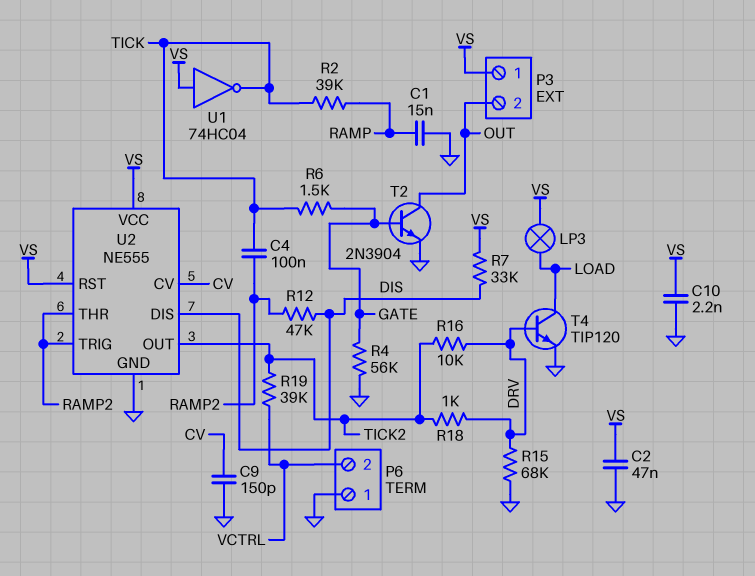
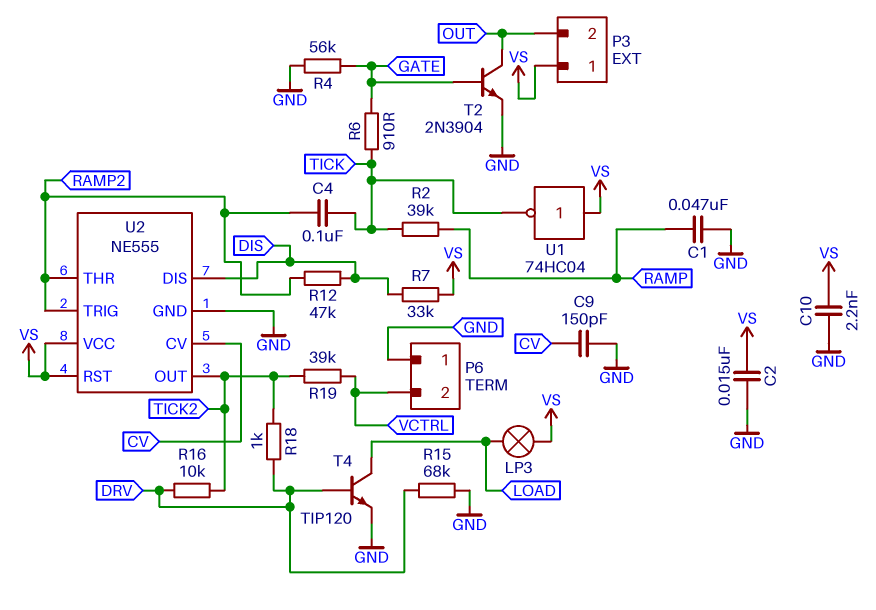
C1: 15nF (GND, RAMP) -> 47nF (GND, RAMP)
C2: 47nF (GND, VS) -> 15nF (GND, VS)
R6: 1.5k (GATE, TICK) -> 910 (GATE, TICK)

